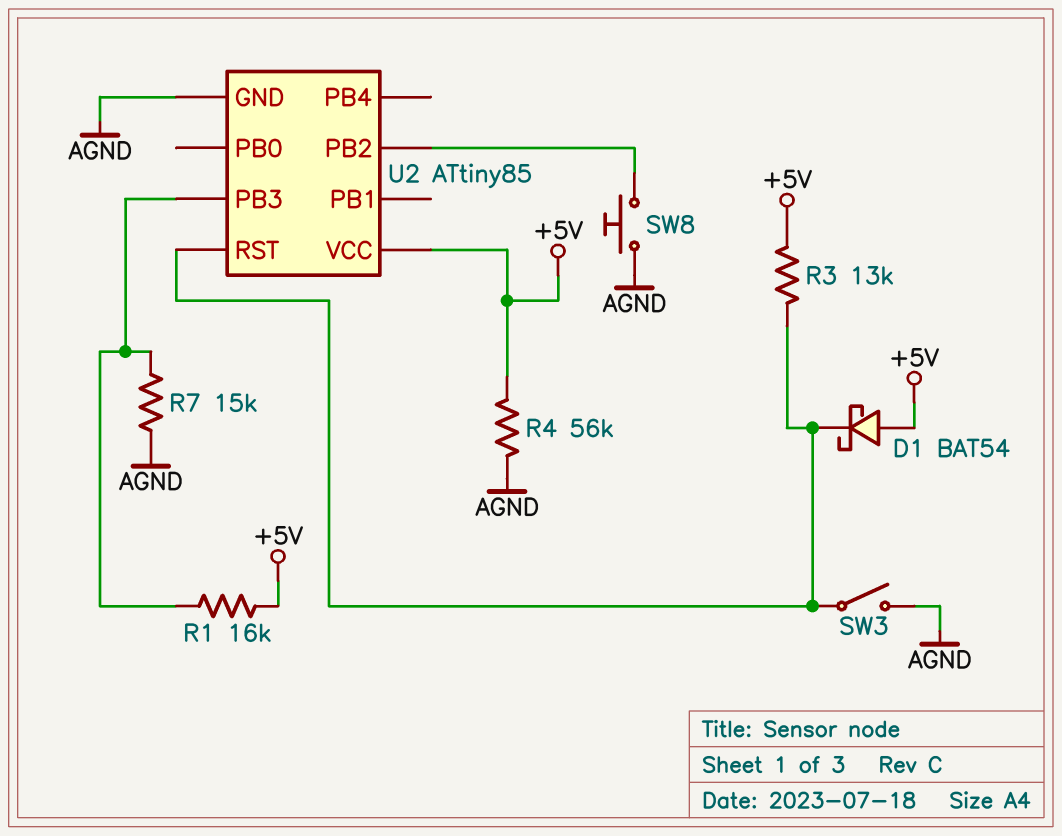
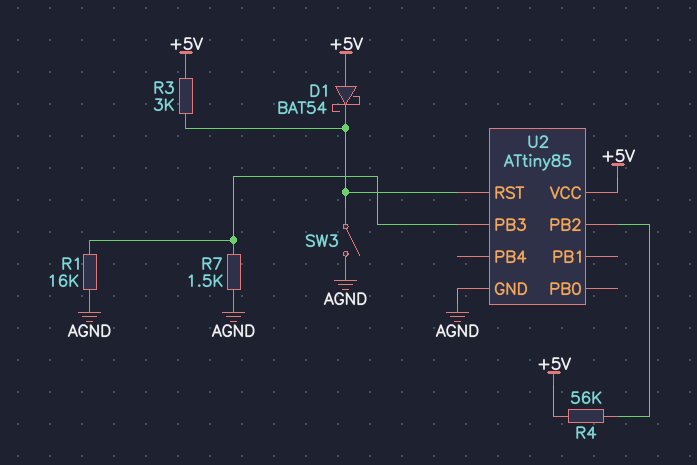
R1: 16k (+5V, U2/PB3) -> 16k (AGND, U2/PB3)
R3: 13k (+5V, U2/RST) -> 3k (+5V, U2/RST)
R4: 56k (+5V, AGND) -> 56k (+5V, U2/PB2)
R7: 15k (AGND, U2/PB3) -> 1.5k (AGND, U2/PB3)
SW8: button (AGND, U2/PB2) -> none

